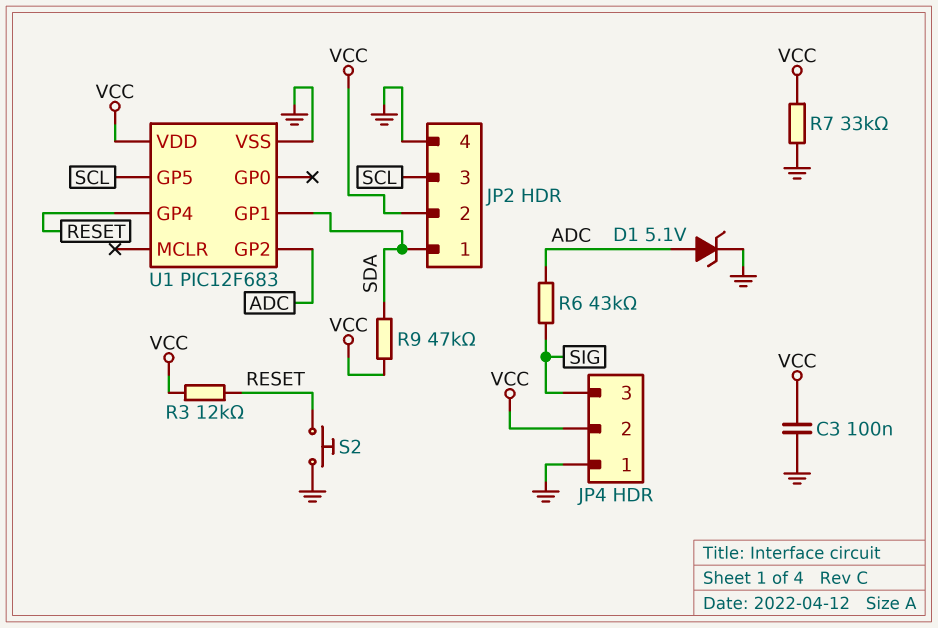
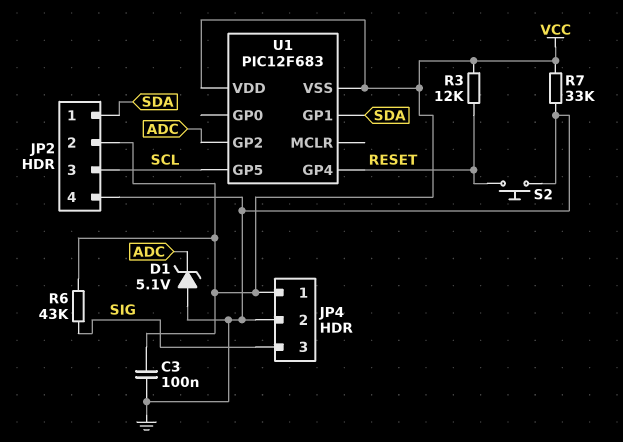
D1: zener 5.1V (A ADC, K GND) -> zener 5.1V (A GND, K ADC)
JP4 pin 1: GND -> VCC
JP4 pin 2: VCC -> GND
R6: 43k (ADC, SIG) -> 43k (SIG, VCC)
R9: 47k (SDA, VCC) -> none
U1 pin VSS: GND -> VCC

